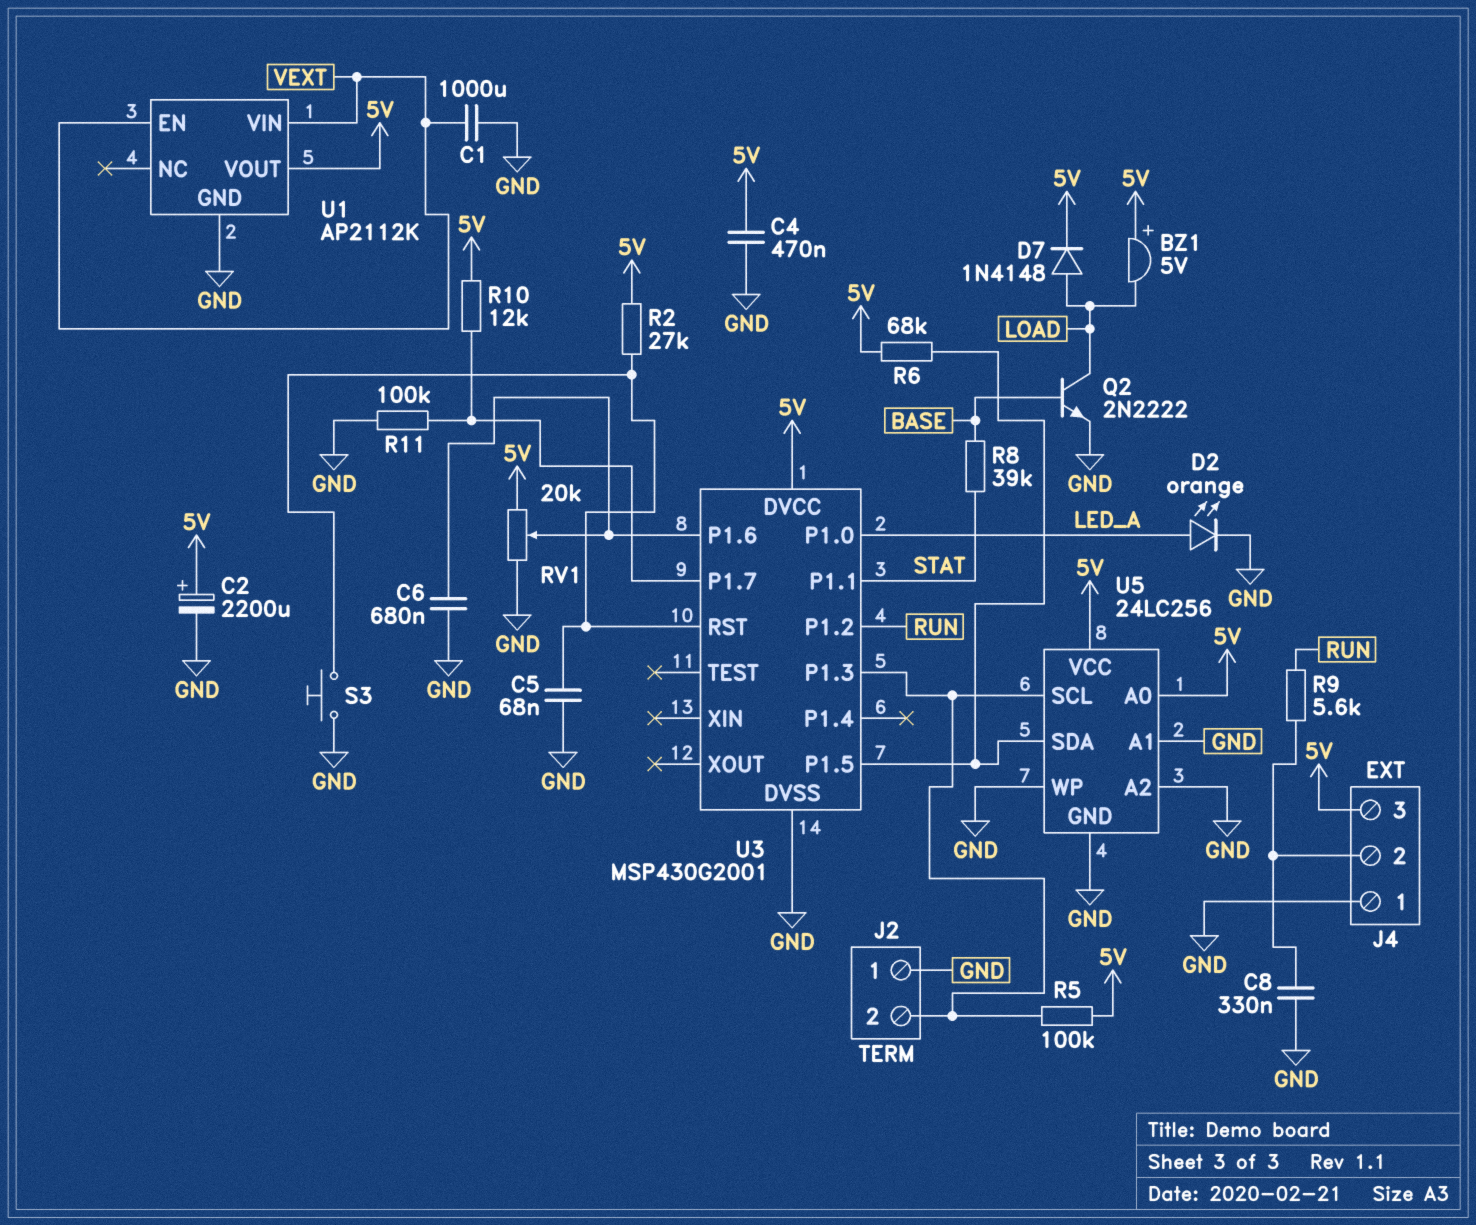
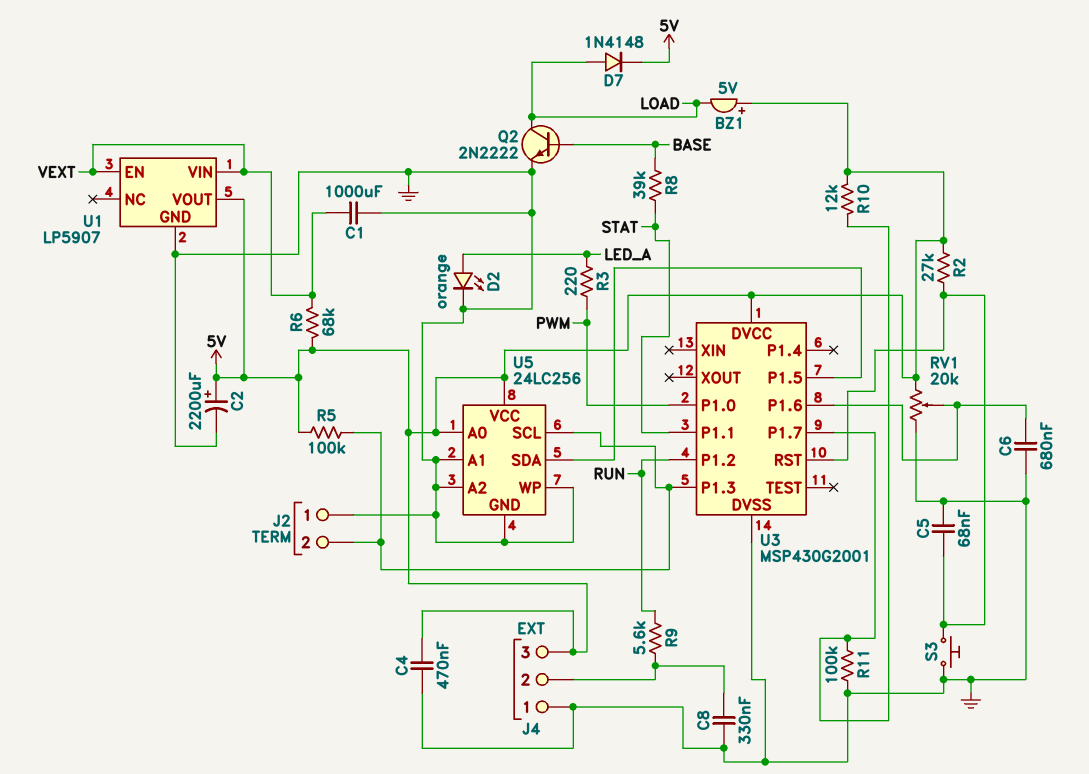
R3: none -> 220 (LED_A, PWM)
R6: 68k (5V, U3/P1.5) -> 68k (5V, VEXT)
U1: AP2112K -> LP5907
U3 pin P1.0: LED_A -> PWM

